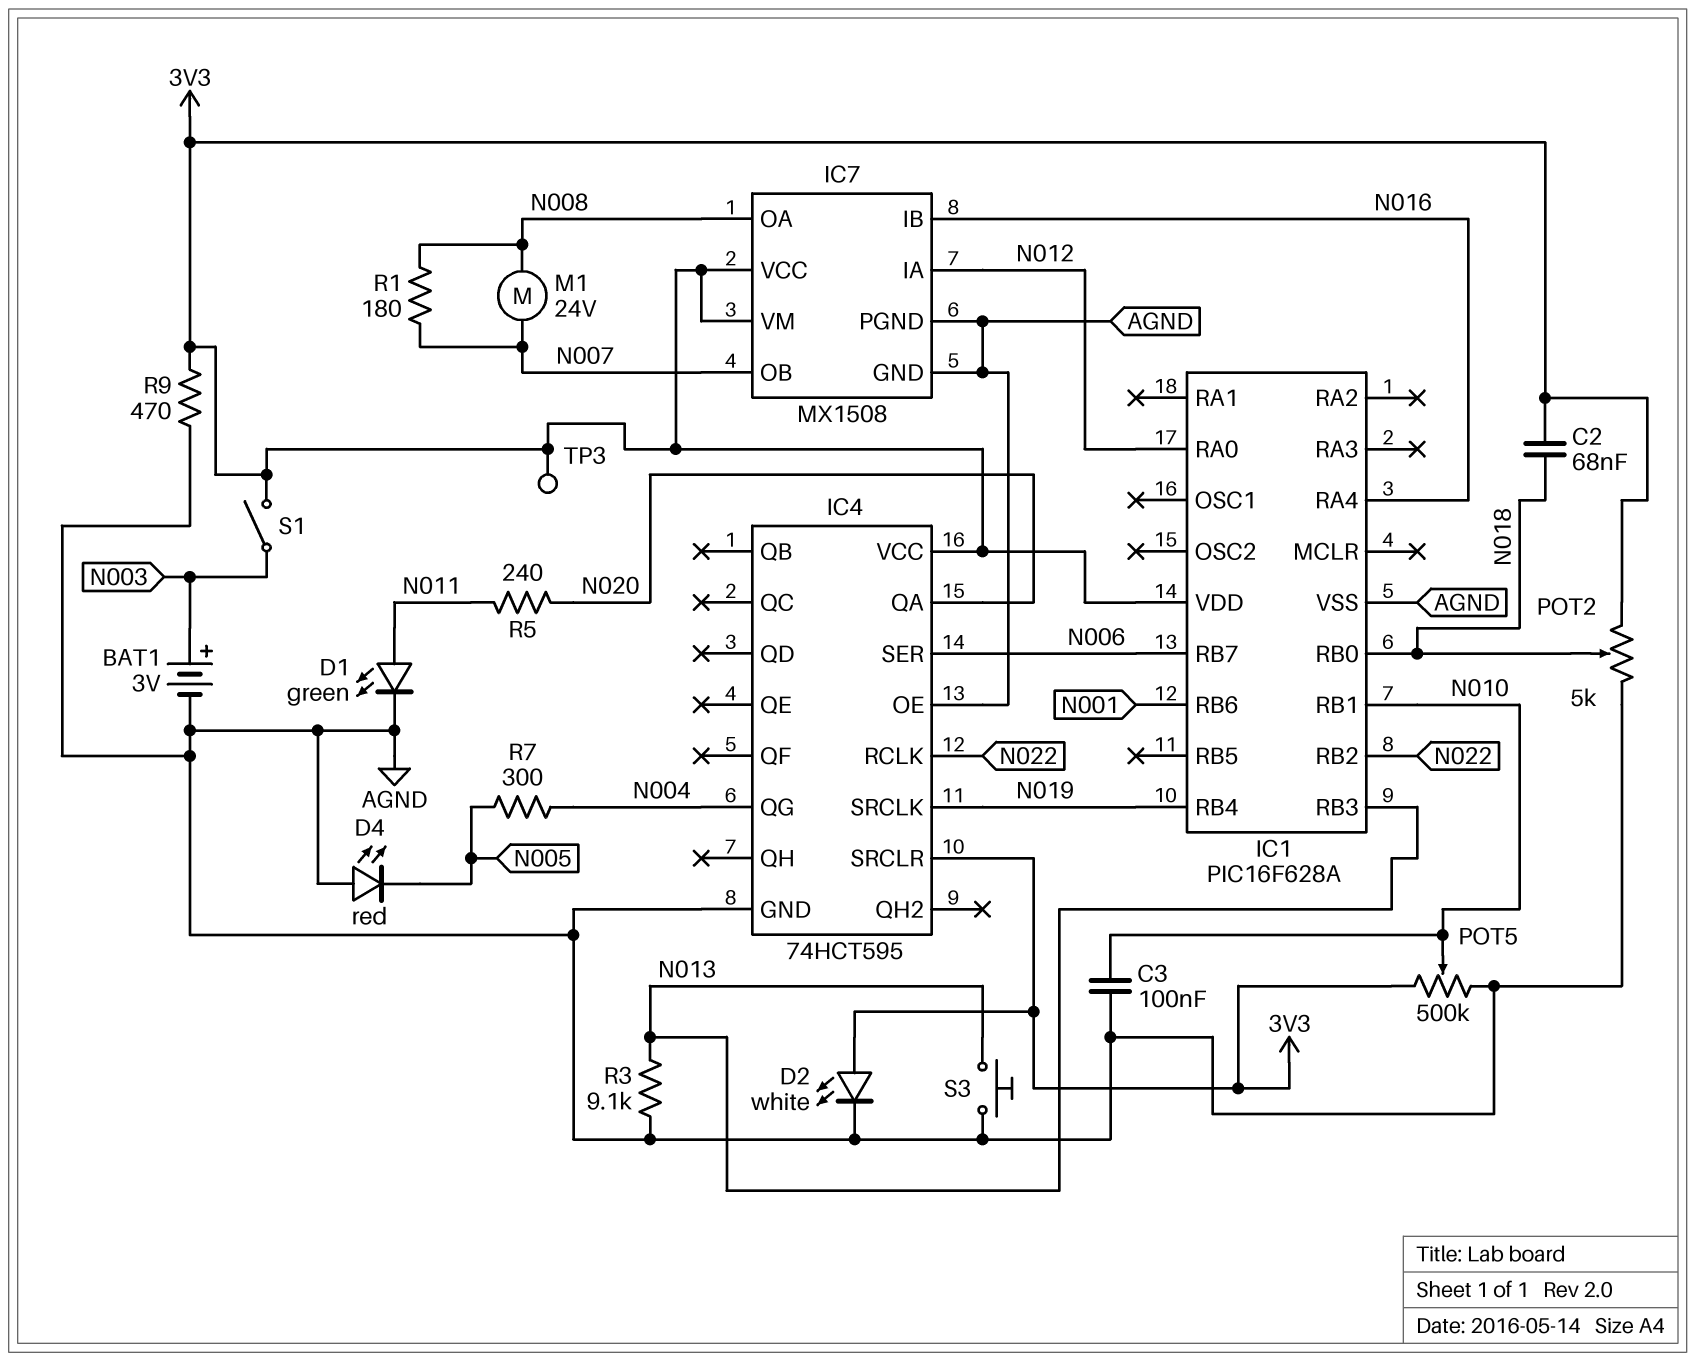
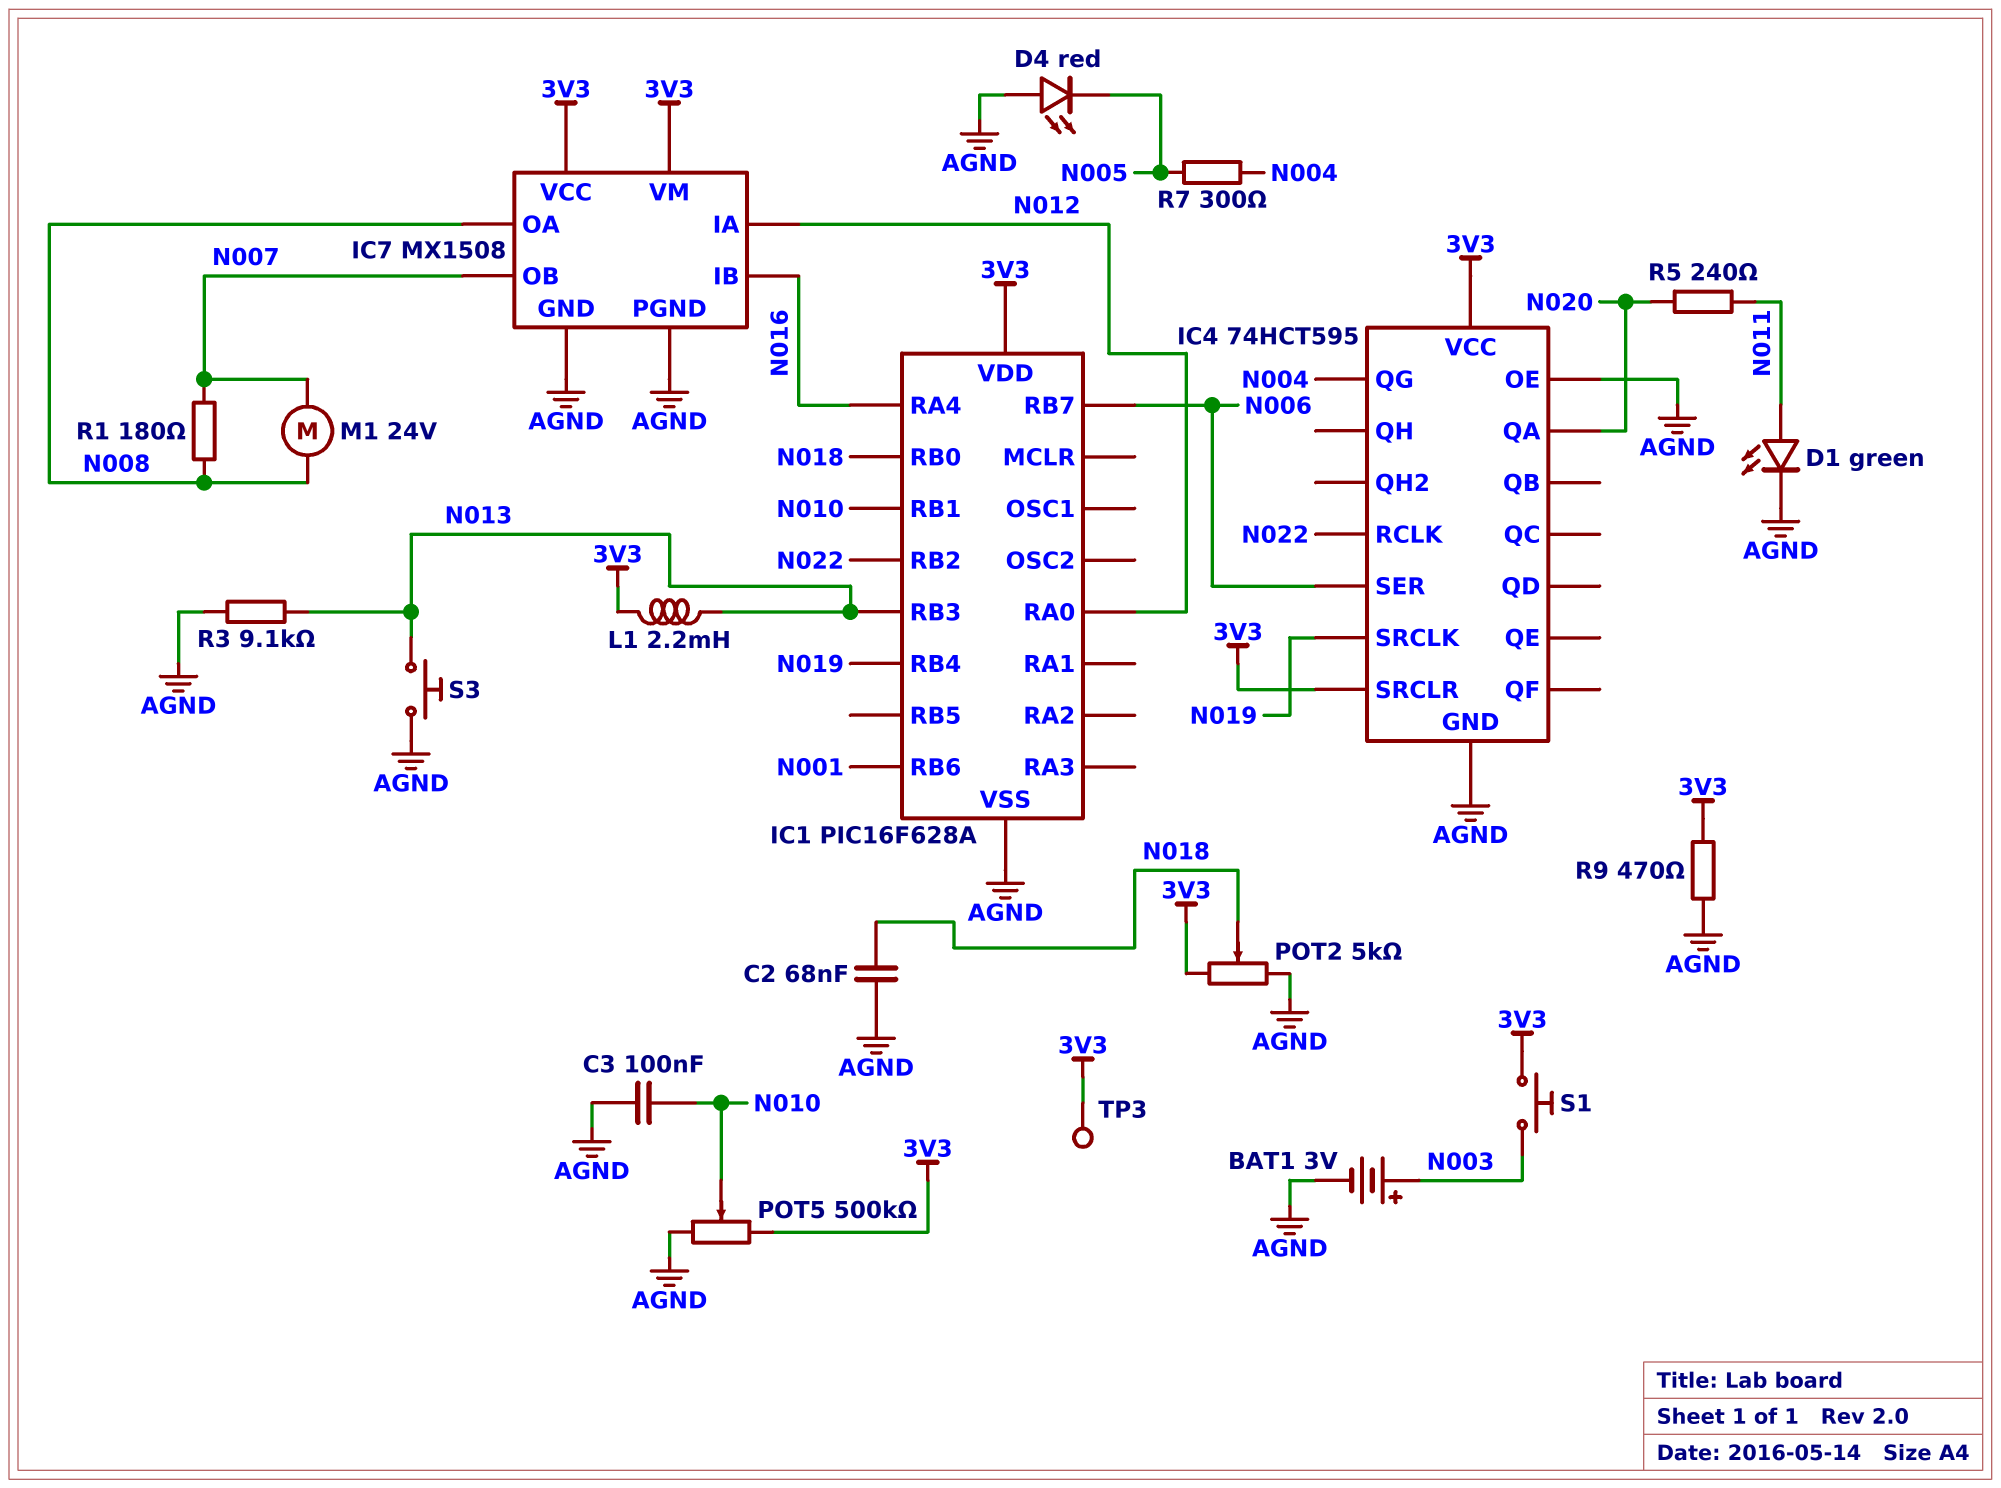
C2: 68nF (3V3, N018) -> 68nF (AGND, N018)
D2: LED white (A 3V3, K AGND) -> none
L1: none -> 2.2mH (3V3, N013)
S1: switch (3V3, N003) -> button (3V3, N003)

